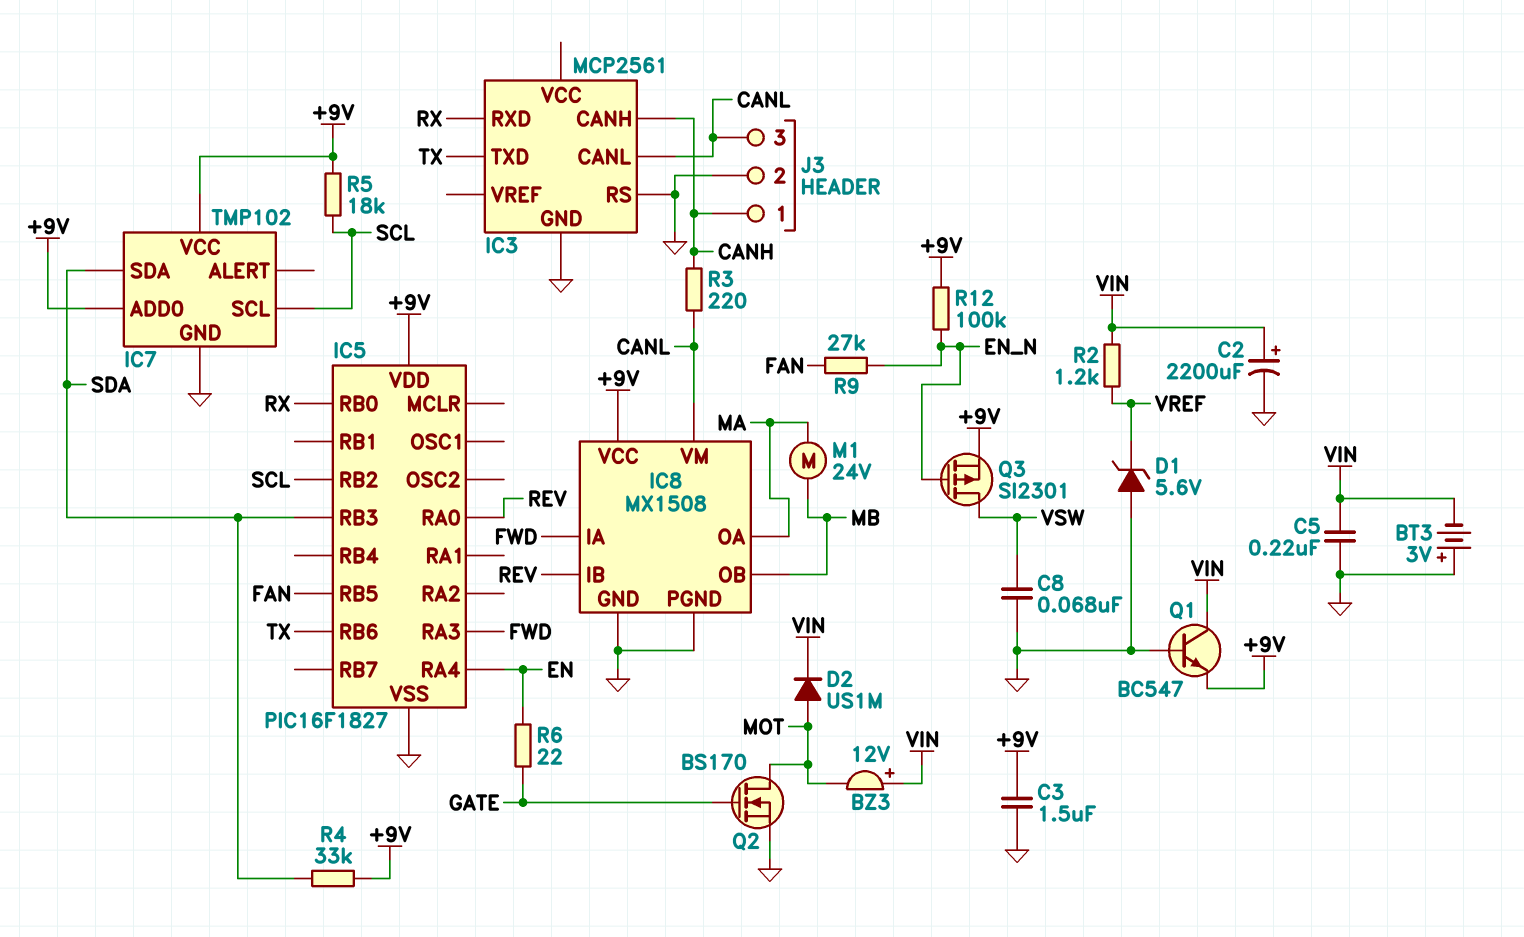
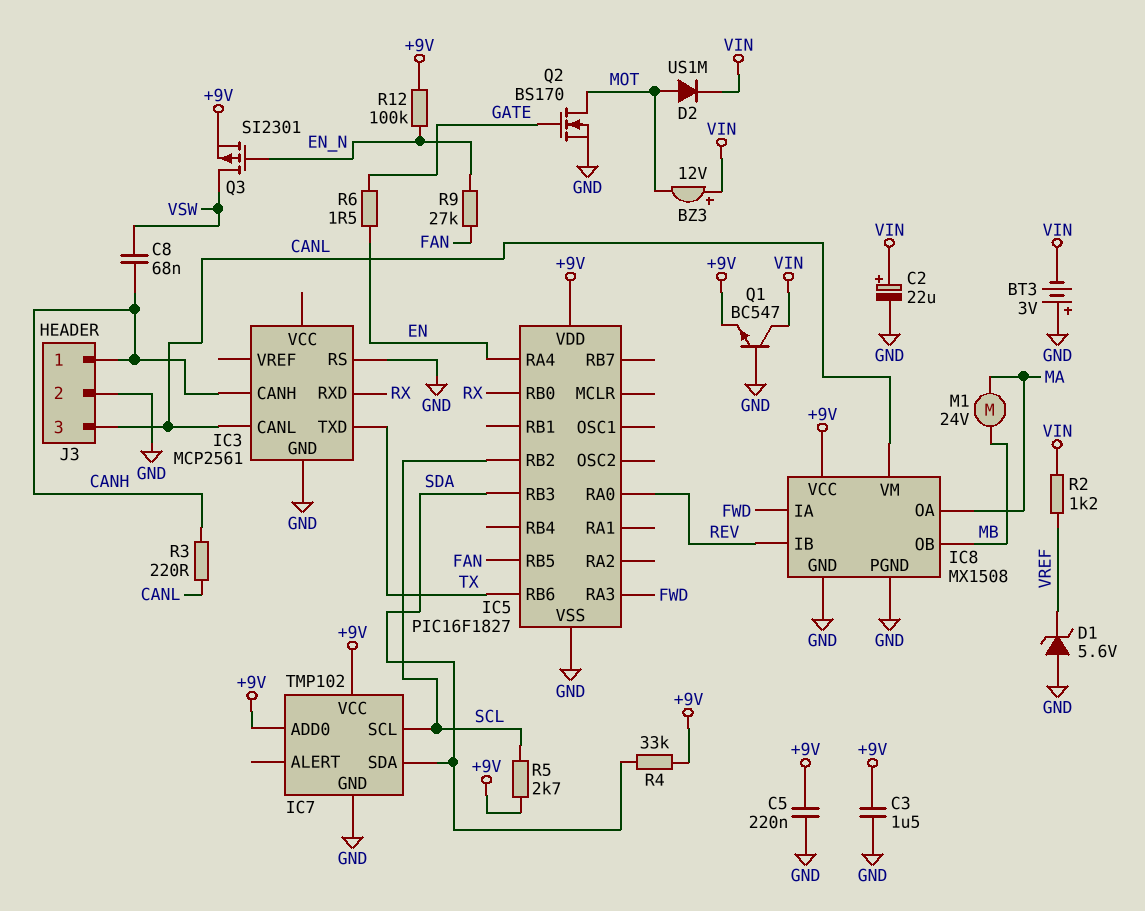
C2: 2200uF (plus VIN, minus GND) -> 22uF (plus VIN, minus GND)
C5: 220nF (GND, VIN) -> 220nF (+9V, GND)
C8: 68nF (GND, VSW) -> 68nF (CANH, VSW)
R5: 18k (+9V, SCL) -> 2.7k (+9V, SCL)
R6: 22 (EN, GATE) -> 1.5 (EN, GATE)

